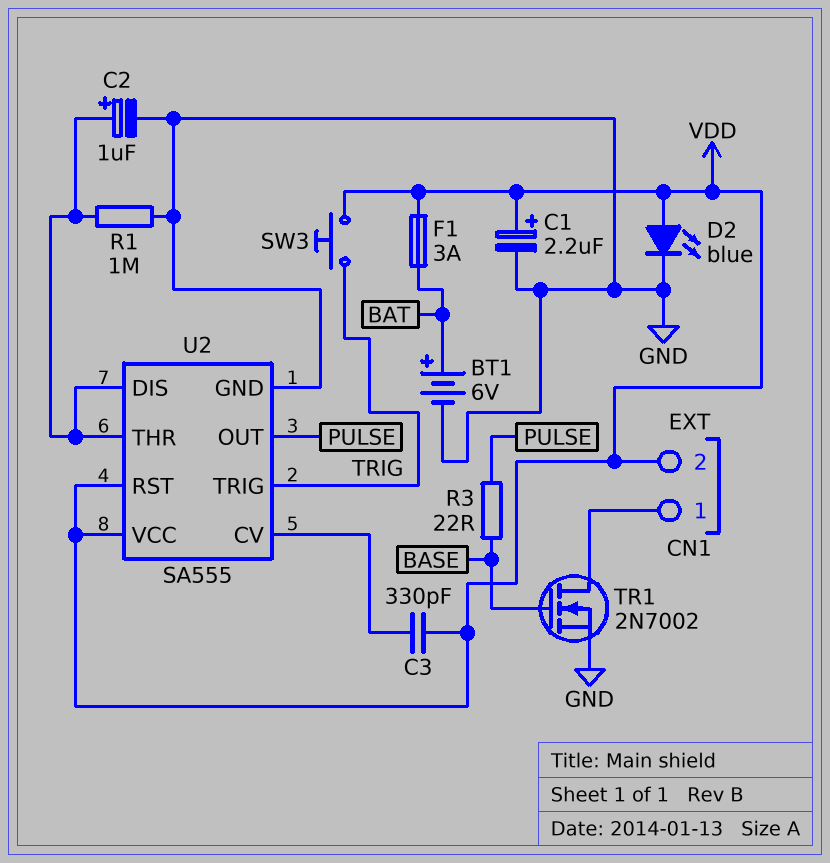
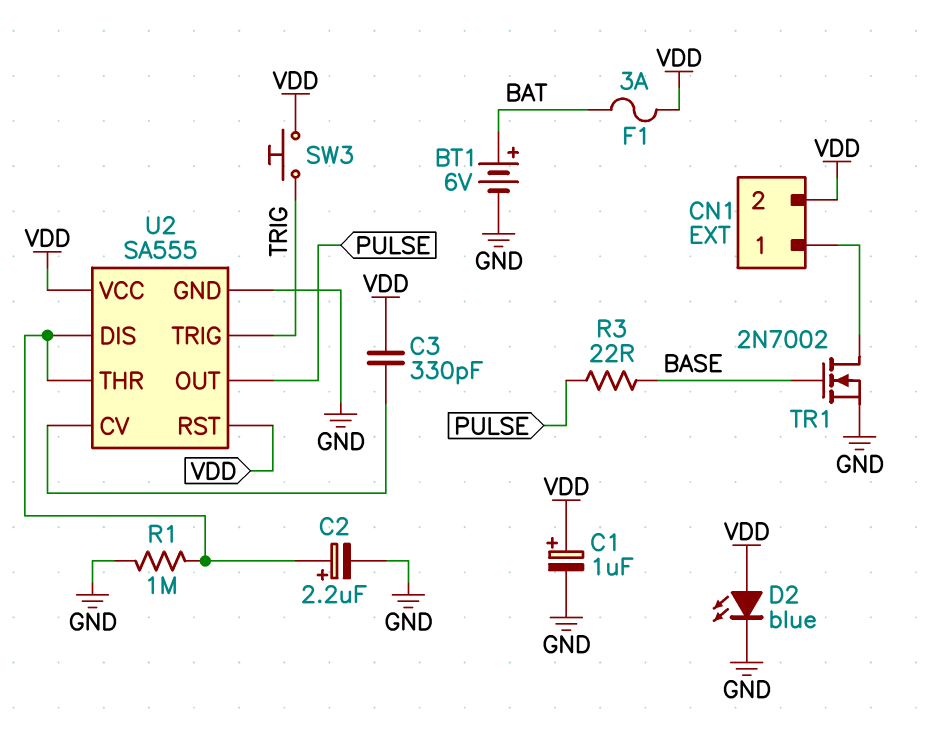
C1: 2.2uF (plus VDD, minus GND) -> 1uF (plus VDD, minus GND)
C2: 1uF (plus U2/DIS, minus GND) -> 2.2uF (plus U2/DIS, minus GND)

